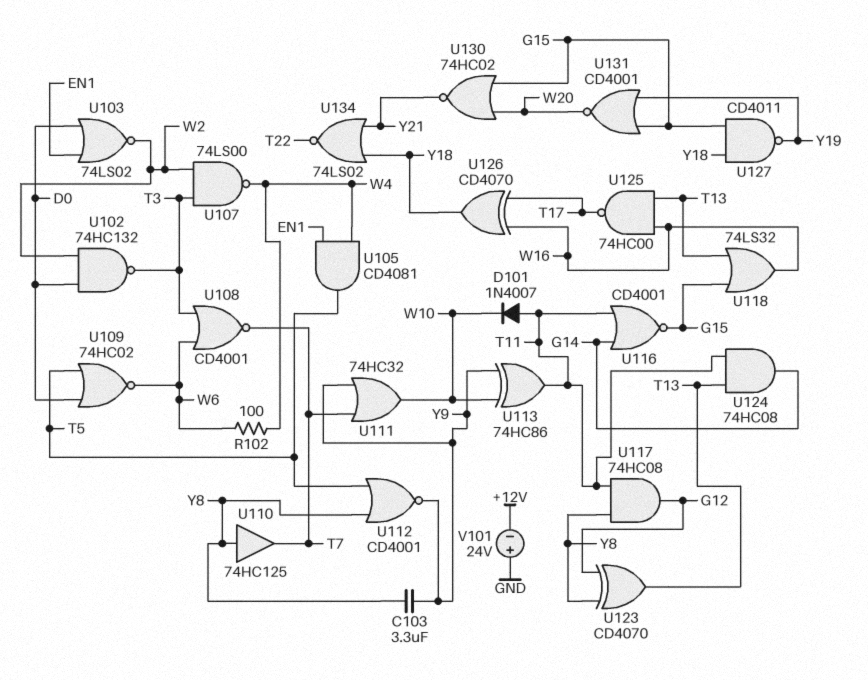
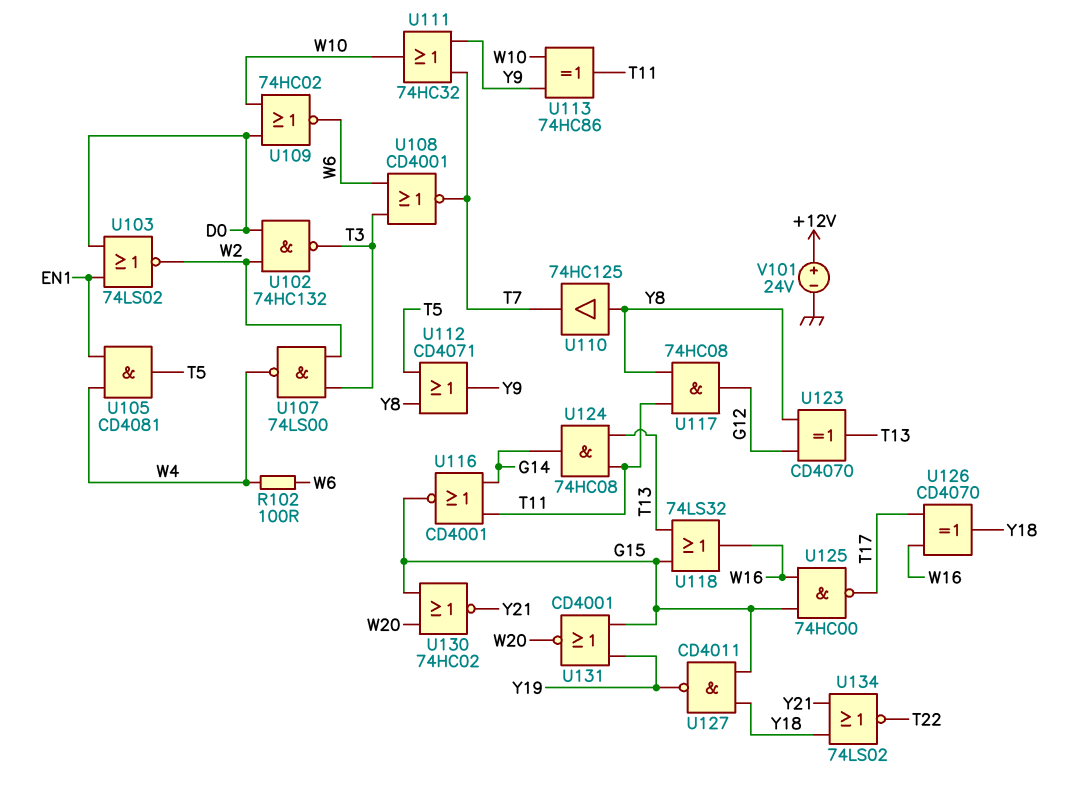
C103: 3.3uF (Y8, Y9) -> none
D101: diode 1N4007 (A T11, K W10) -> none
U109: NOR 74HC02 (in D0, in T5, out W6) -> NOR 74HC02 (in D0, in W10, out W6)
U112: NOR CD4001 (in T5, in Y8, out Y9) -> OR CD4071 (in T5, in Y8, out Y9)
U125: NAND 74HC00 (in T13, in W16, out T17) -> NAND 74HC00 (in G15, in W16, out T17)
V101: 24V (plus GND, minus +12V) -> 24V (plus +12V, minus GND)

